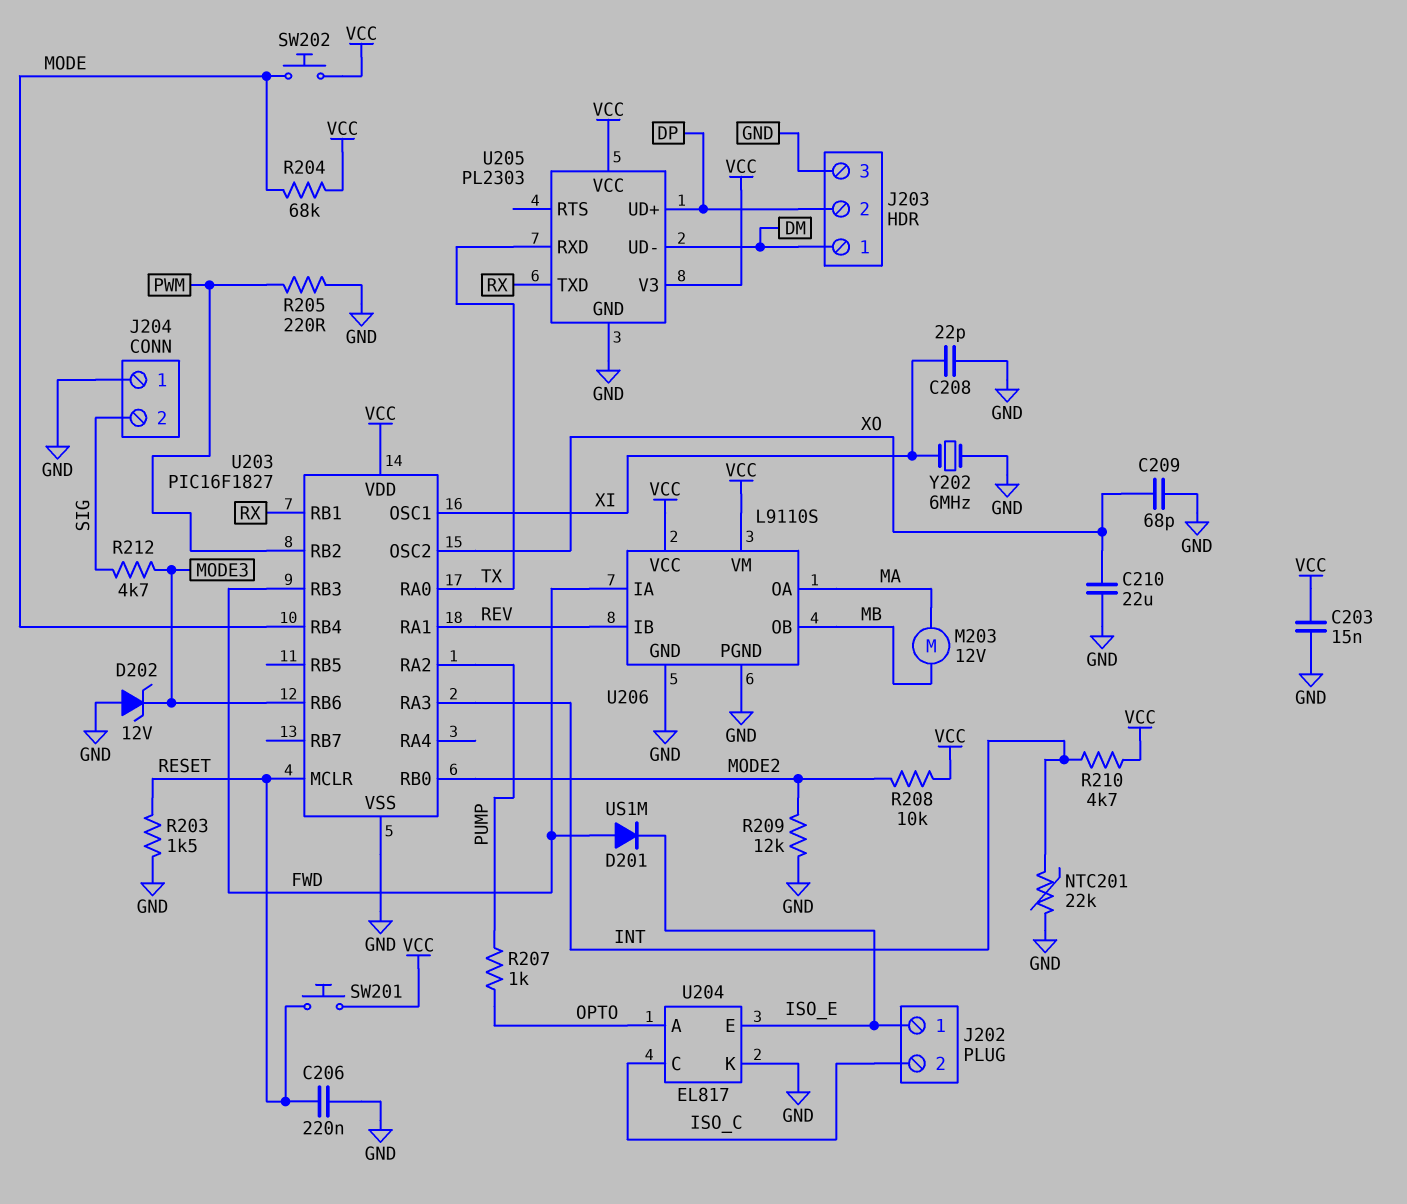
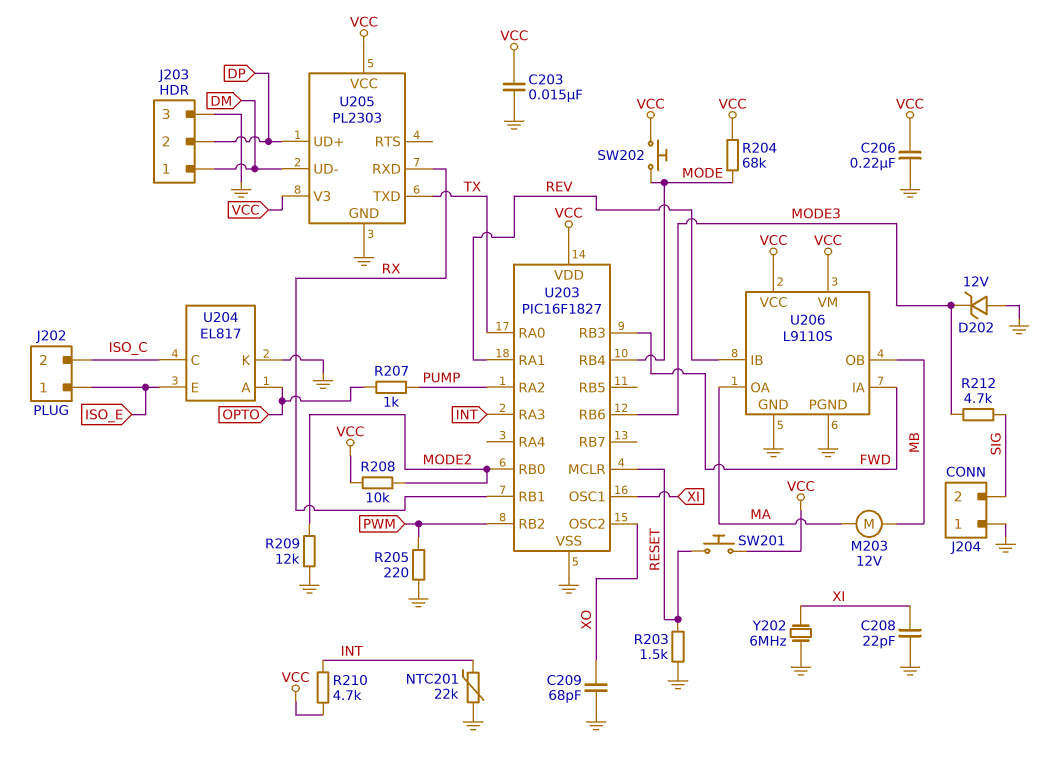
C206: 220nF (GND, RESET) -> 220nF (GND, VCC)
C210: 22uF (GND, XO) -> none
D201: diode US1M (A FWD, K ISO_E) -> none
U205 pin RXD: TX -> RX
U205 pin TXD: RX -> TX

